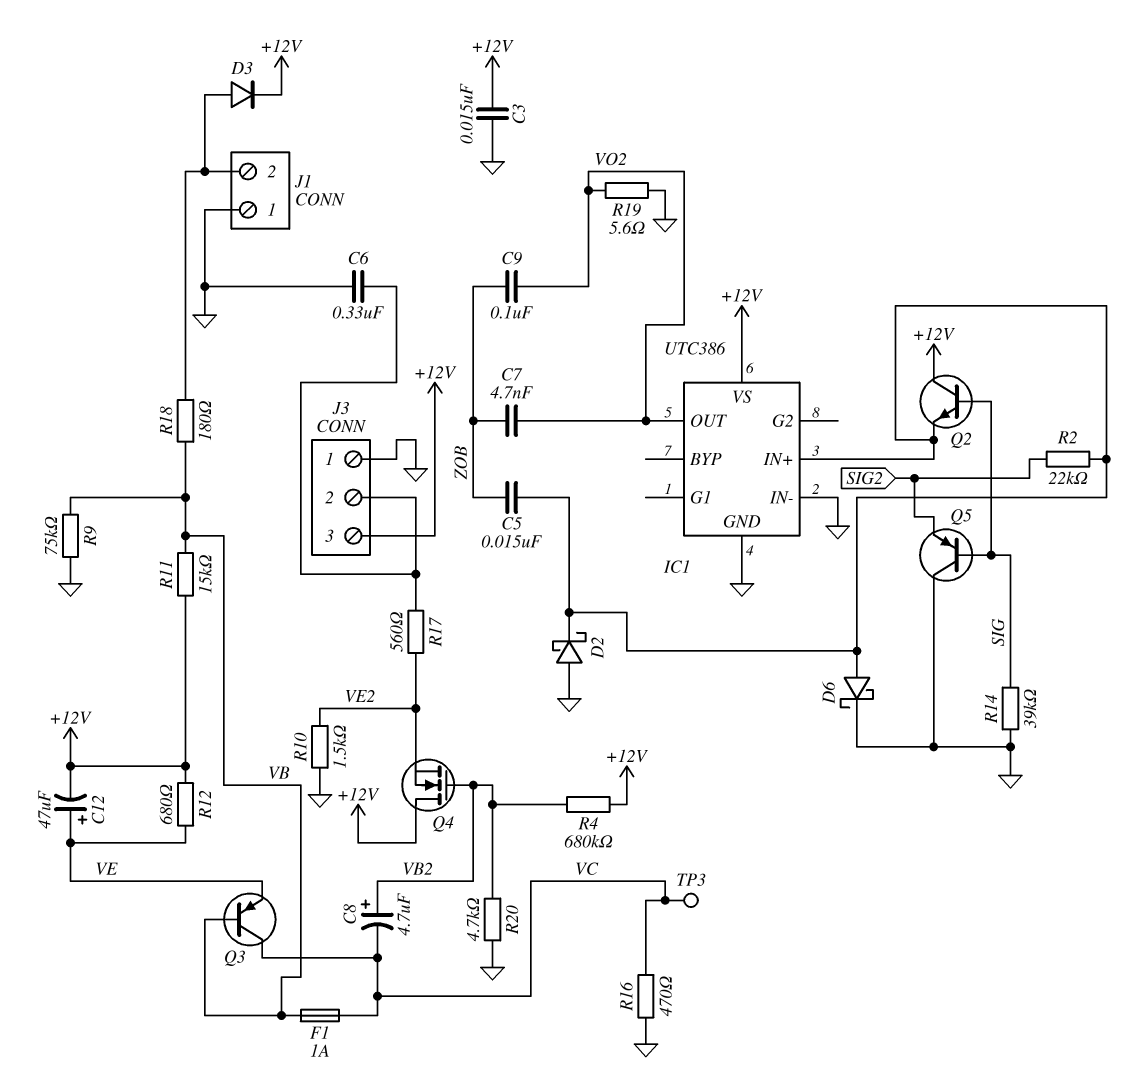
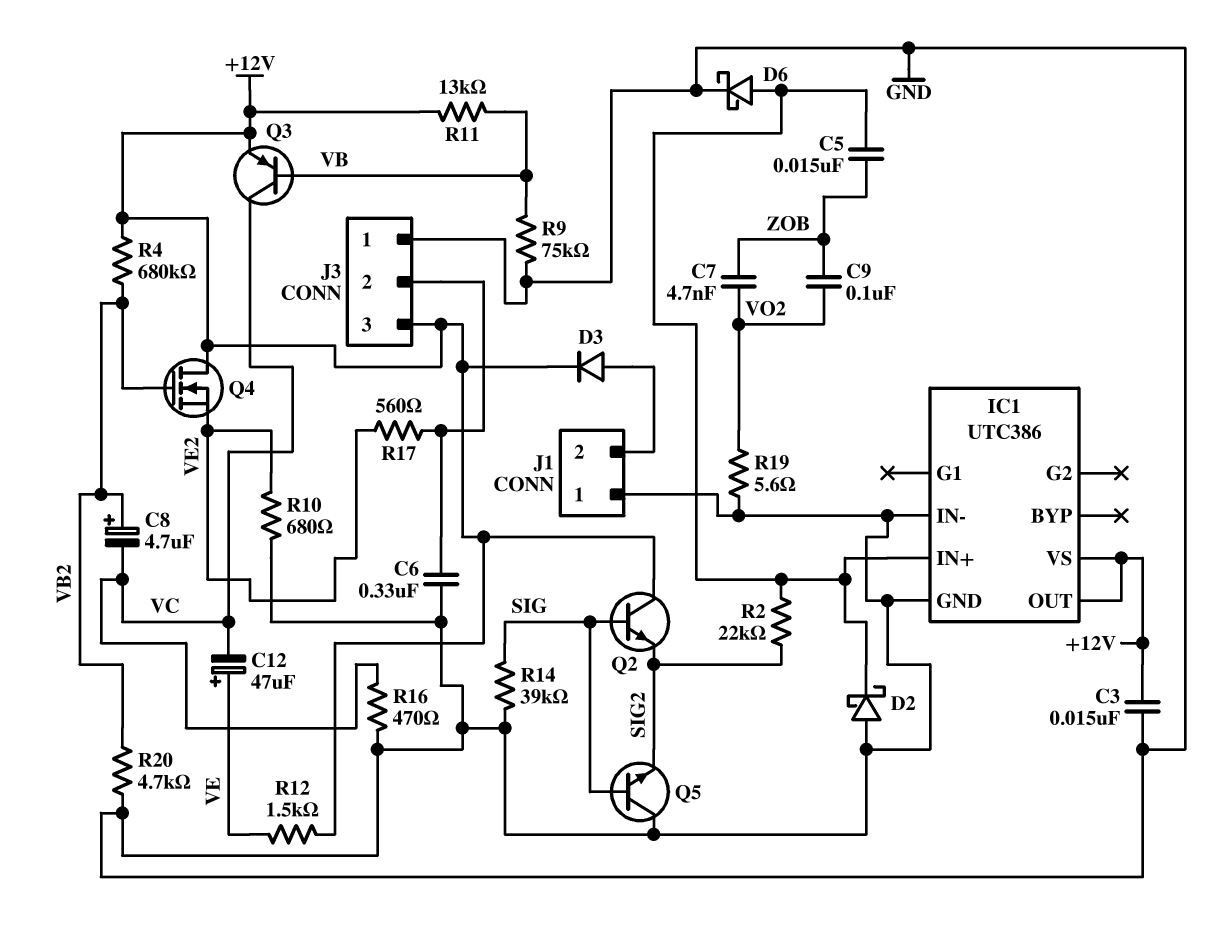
C12: 47uF (plus VE, minus +12V) -> 47uF (plus VE, minus VC)
F1: 1A (VB, VC) -> none
IC1 pin OUT: VO2 -> +12V
Q2: NPN (B SIG, C +12V, E IC1/IN+) -> NPN (B SIG, C +12V, E SIG2)
Q3: PNP (B VB, C VC, E VE) -> PNP (B VB, C VC, E +12V)
Q5: PNP (B SIG, C GND, E SIG2) -> NPN (B SIG, C GND, E SIG2)
R10: 1.5k (GND, VE2) -> 680 (GND, VE2)
R11: 15k (+12V, VB) -> 13k (+12V, VB)
R12: 680 (+12V, VE) -> 1.5k (+12V, VE)
R18: 180 (J1/2, VB) -> none
TP3: test point (VC) -> none

